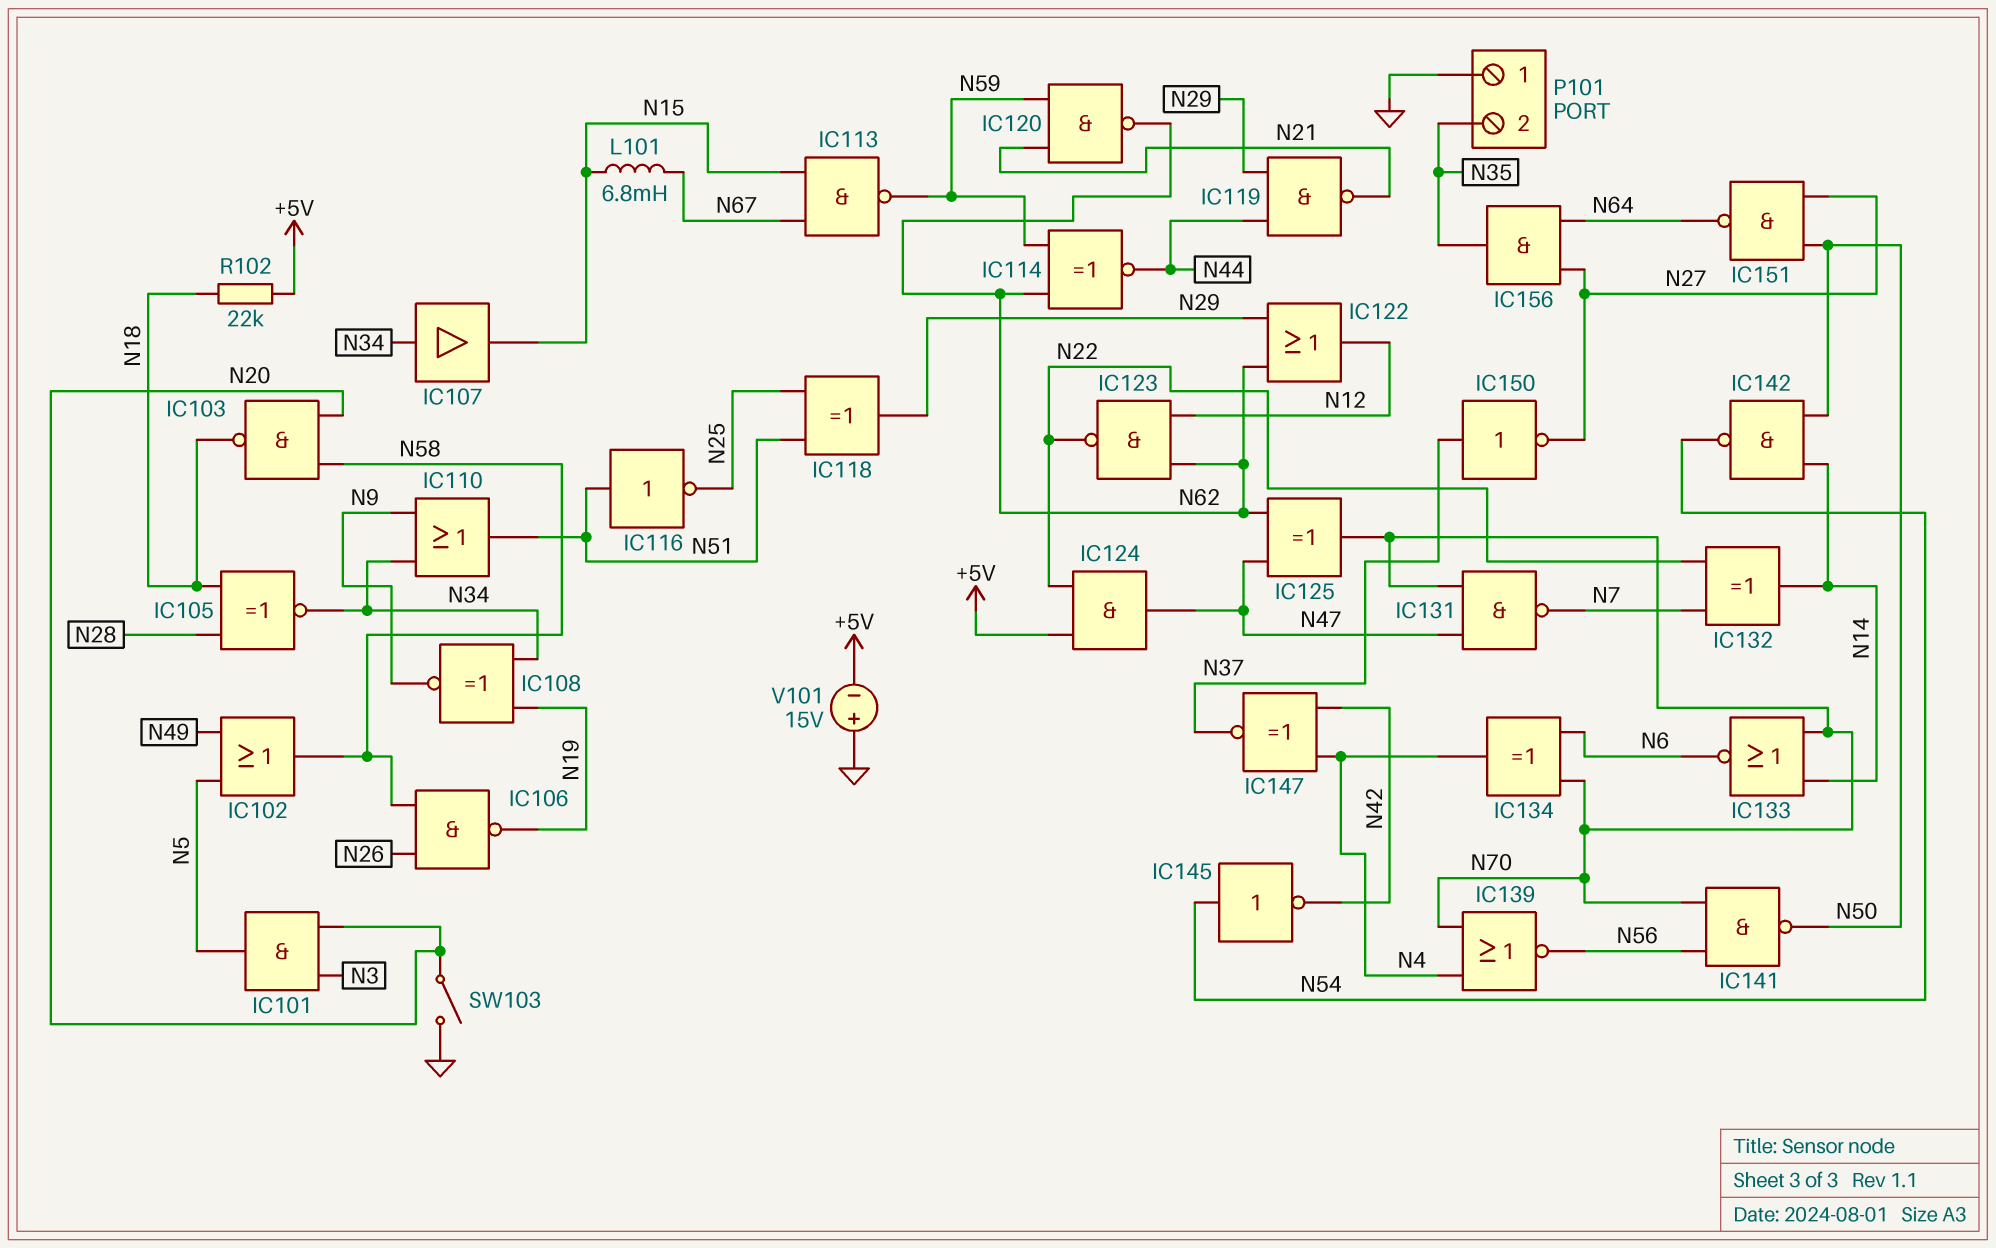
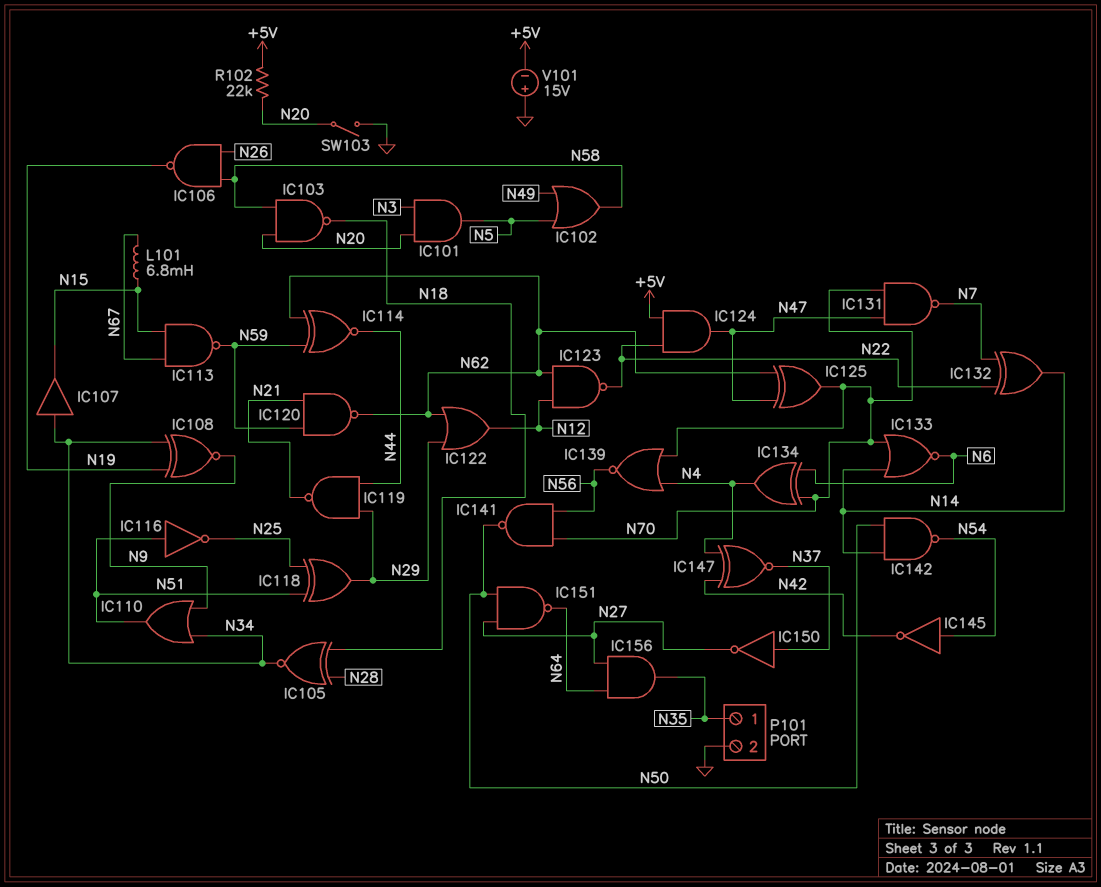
P101 pin 1: GND -> N35
P101 pin 2: N35 -> GND
R102: 22k (+5V, N18) -> 22k (+5V, N20)

